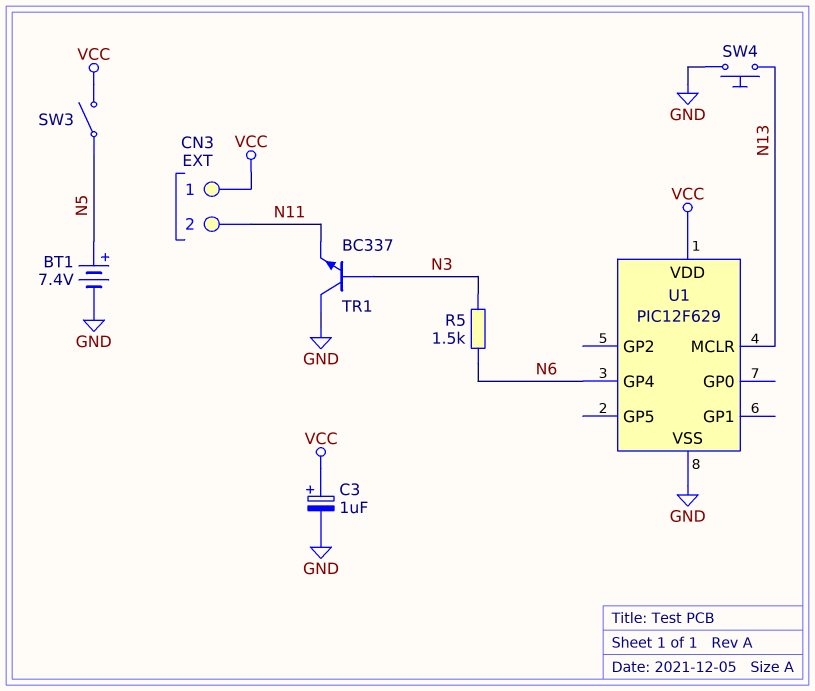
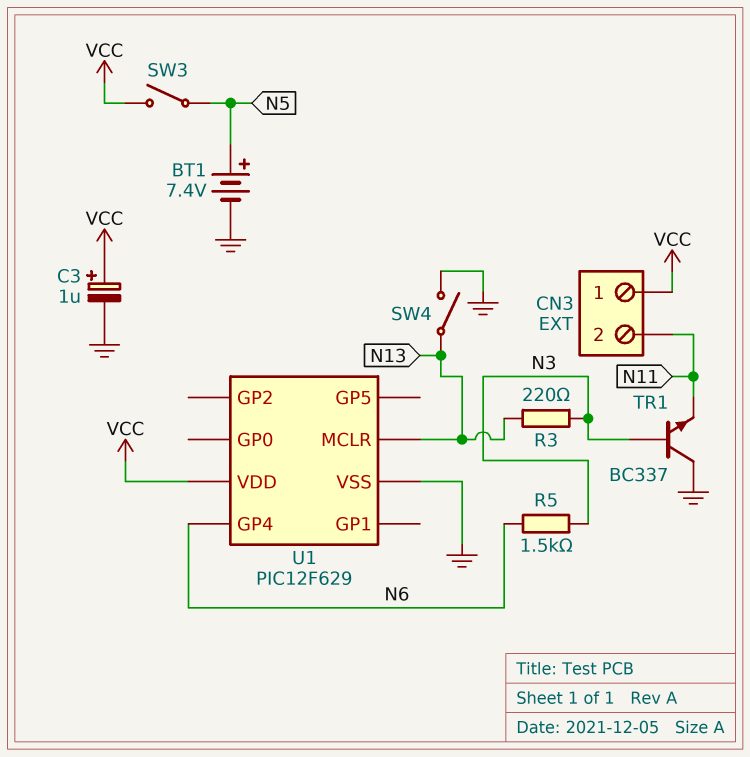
R3: none -> 220 (N3, N13)
SW4: button (GND, N13) -> switch (GND, N13)

